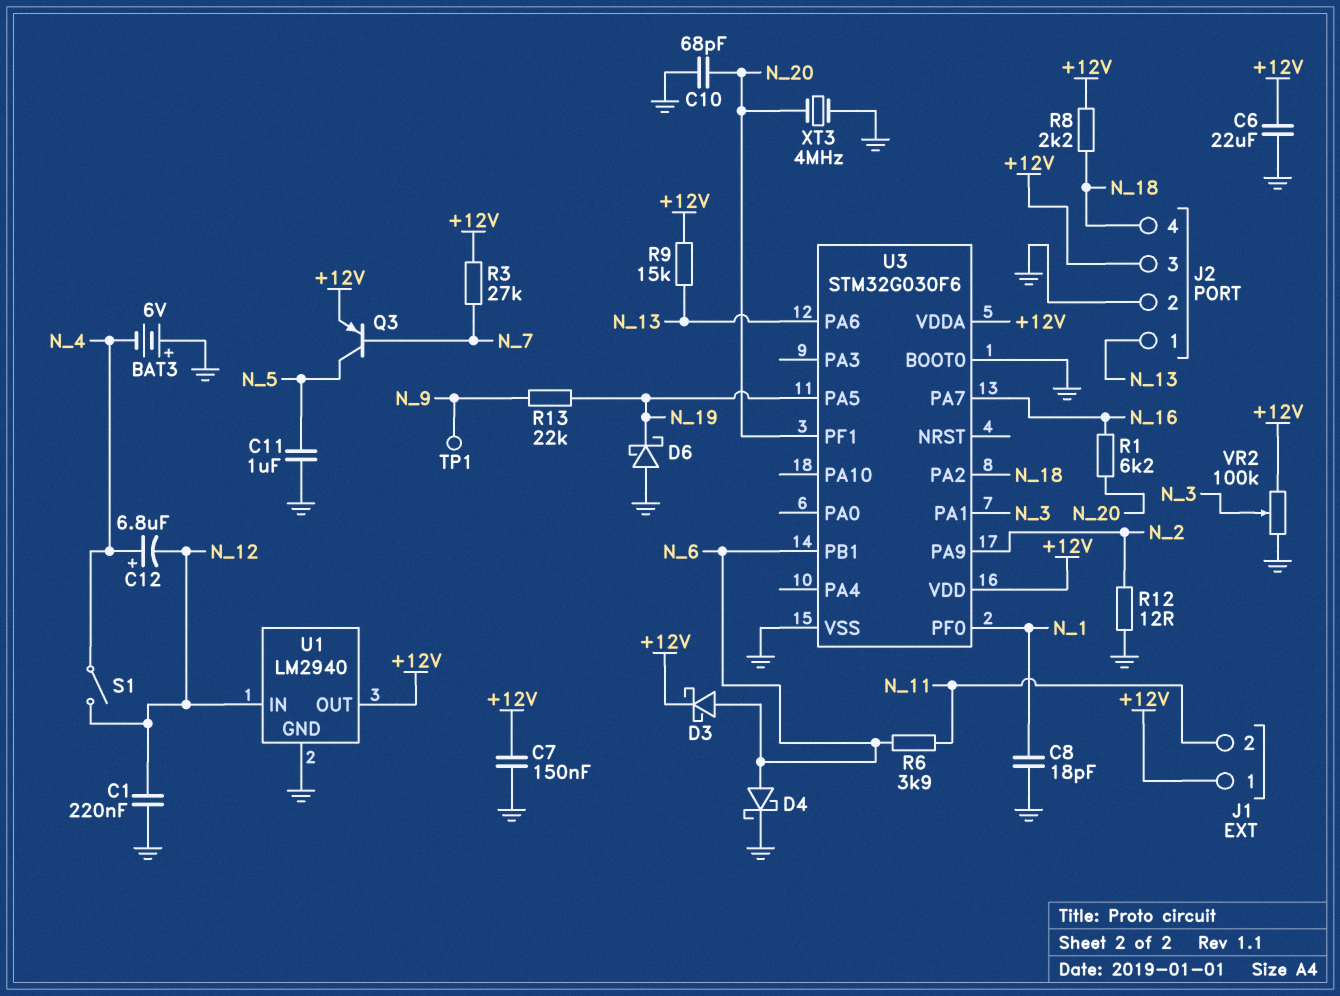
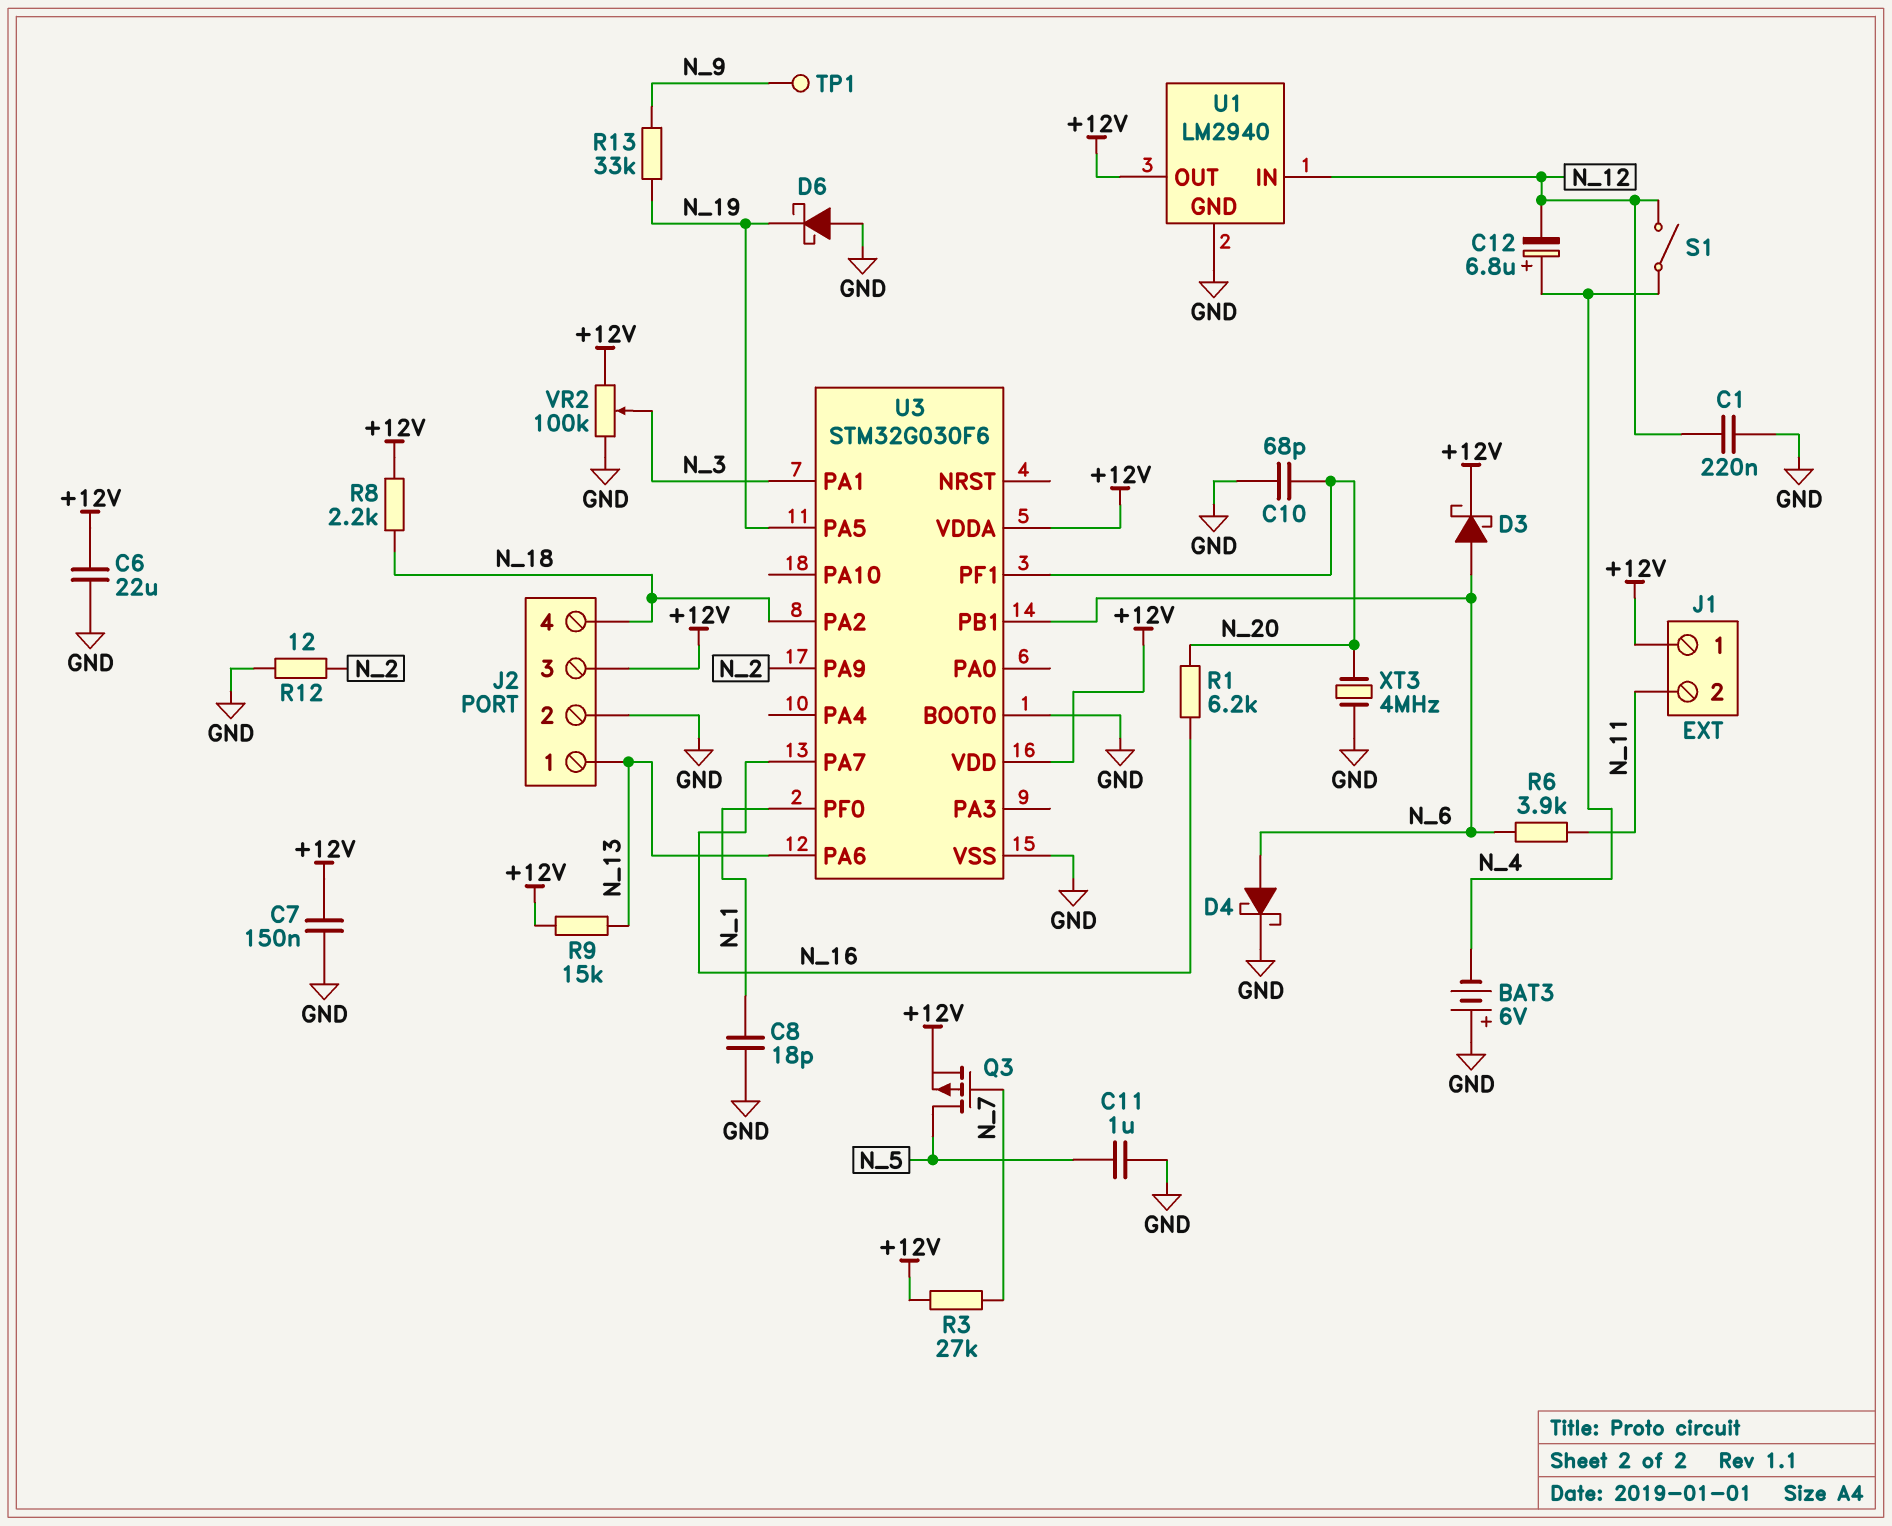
Q3: PNP (B N_7, C N_5, E +12V) -> PMOS (G N_7, D N_5, S +12V)
R13: 22k (N_9, N_19) -> 33k (N_9, N_19)

